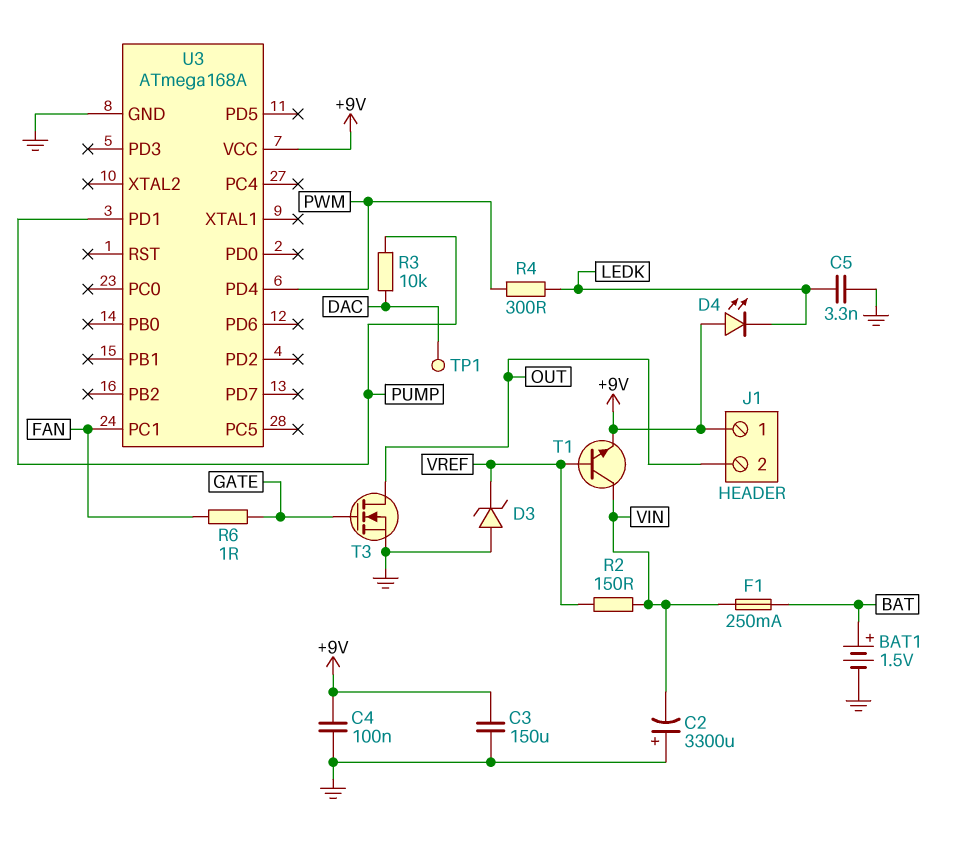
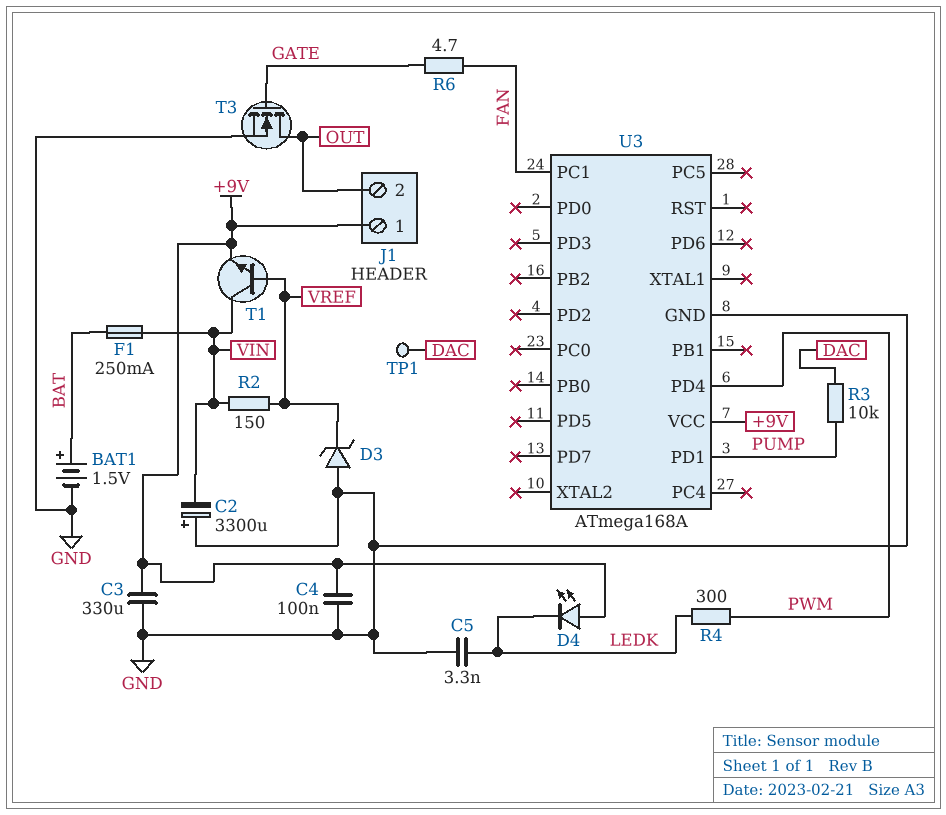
C3: 150uF (+9V, GND) -> 330uF (+9V, GND)
R6: 1 (FAN, GATE) -> 4.7 (FAN, GATE)

